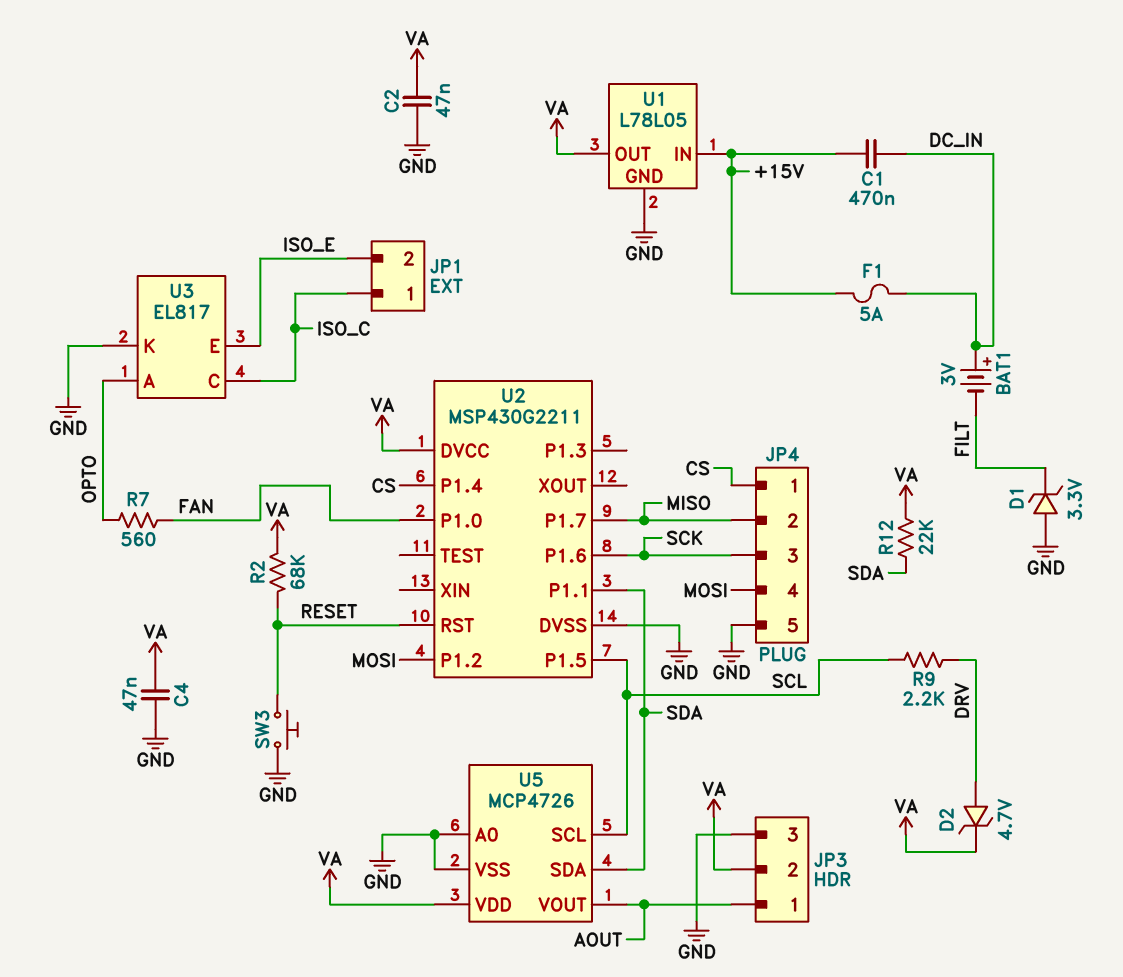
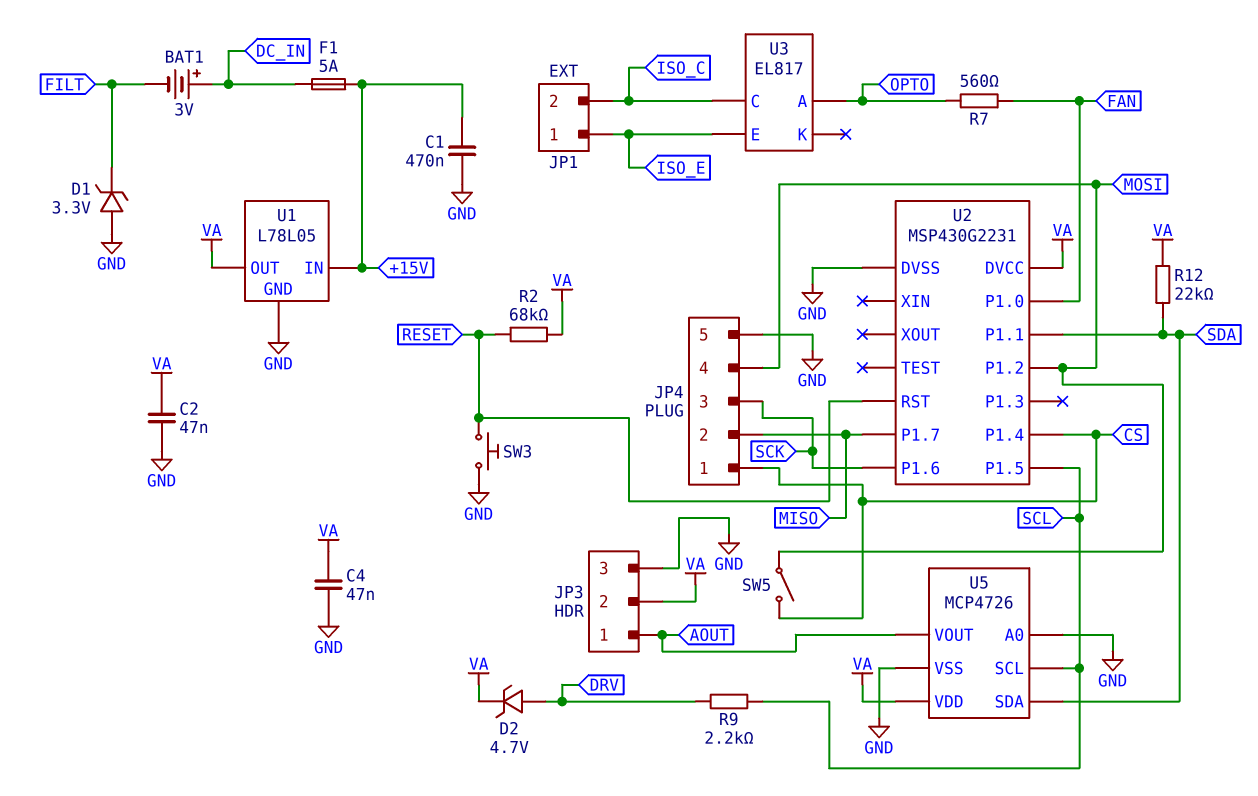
C1: 470nF (+15V, DC_IN) -> 470nF (+15V, GND)
JP1 pin 1: ISO_C -> ISO_E
JP1 pin 2: ISO_E -> ISO_C
SW5: none -> switch (CS, MOSI)
U2: MSP430G2211 -> MSP430G2231
U3 pin K: GND -> none

